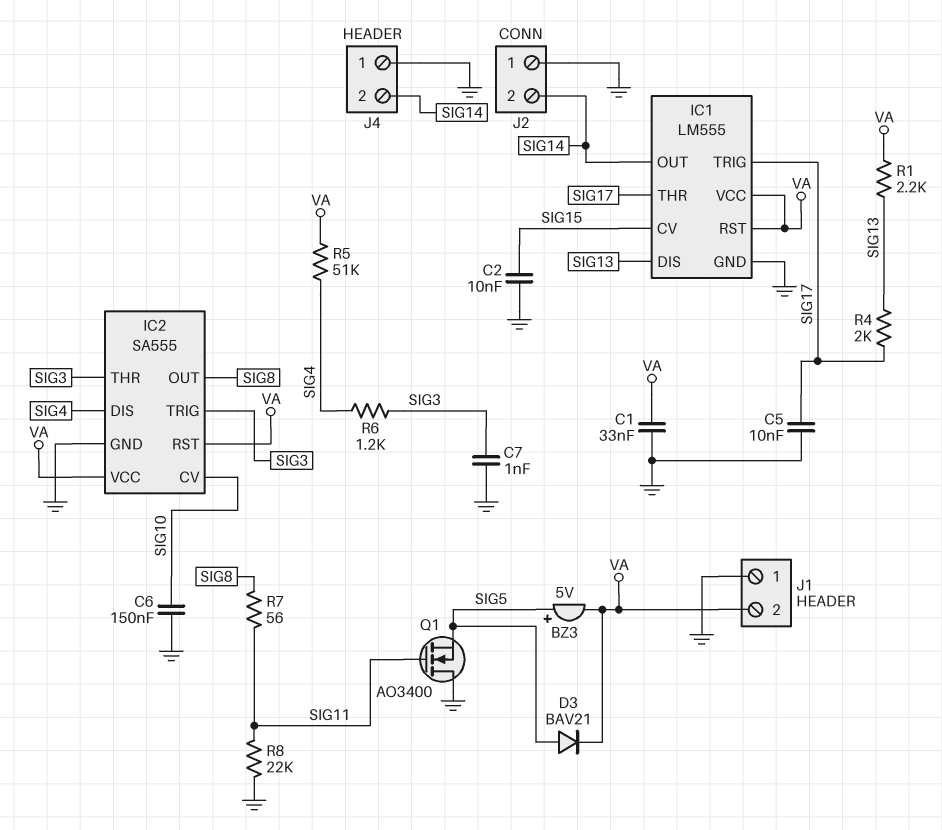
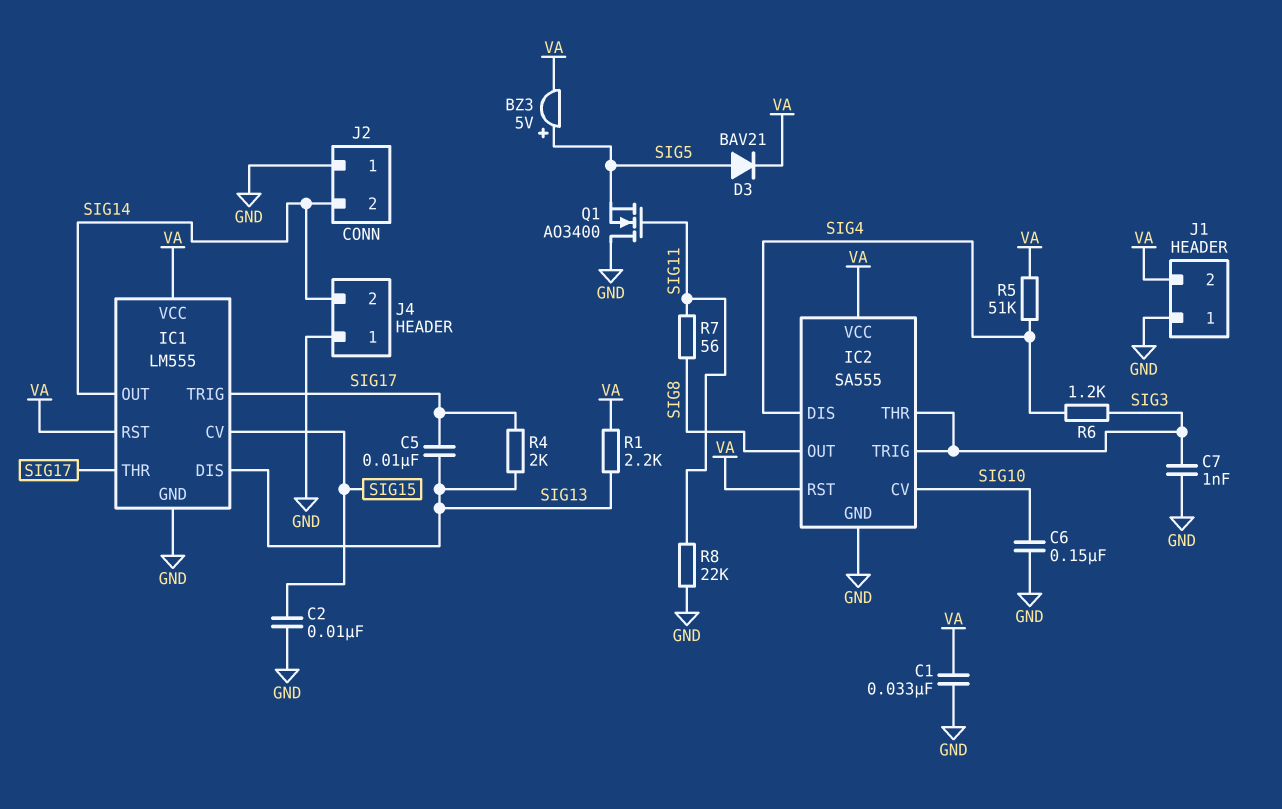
C5: 10nF (GND, SIG17) -> 10nF (SIG13, SIG17)

